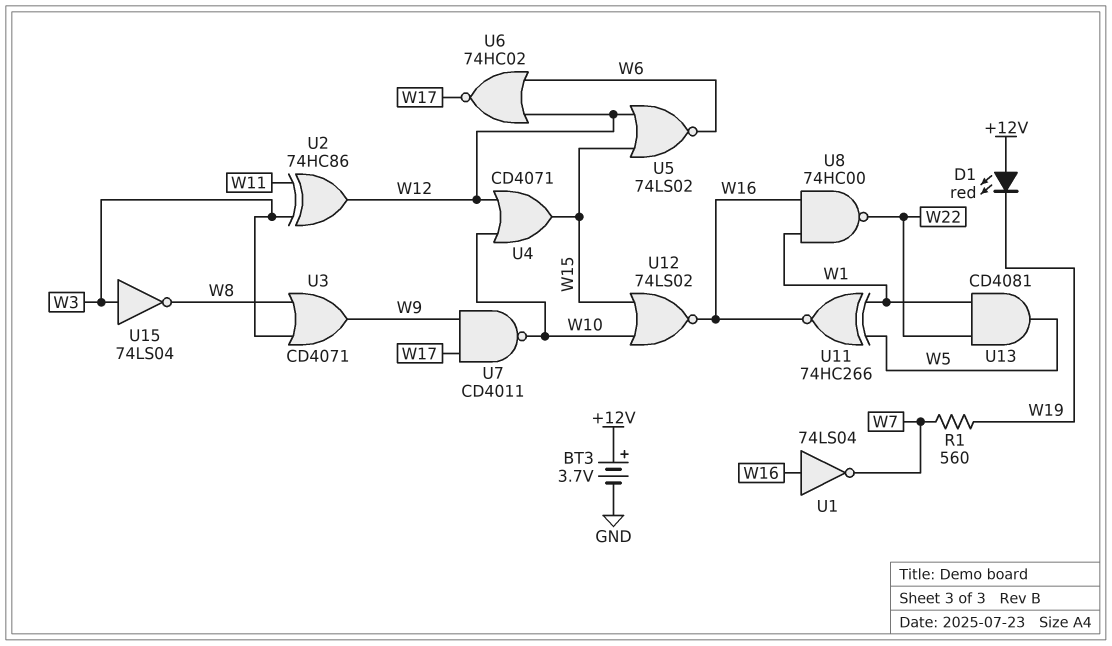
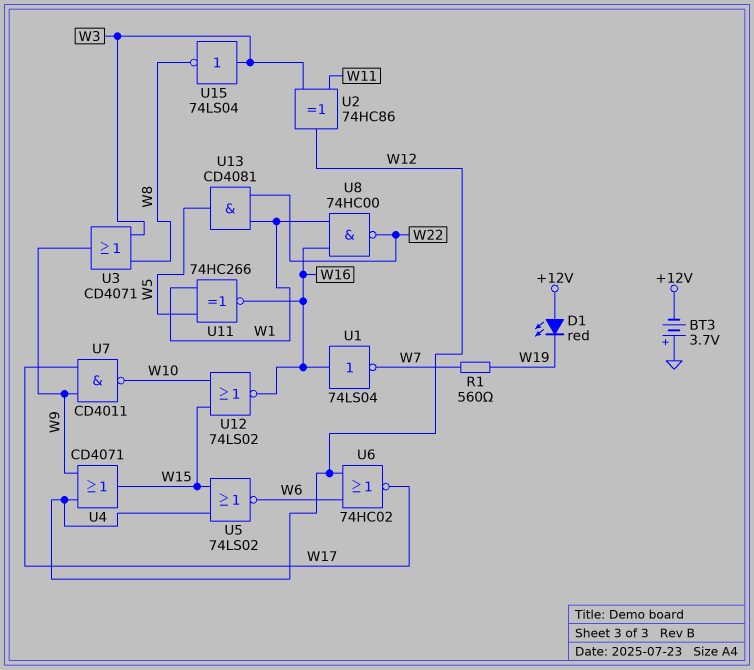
BT3: 3.7V (plus +12V, minus GND) -> 3.7V (plus GND, minus +12V)
U4: OR CD4071 (in W10, in W12, out W15) -> OR CD4071 (in W9, in W12, out W15)

